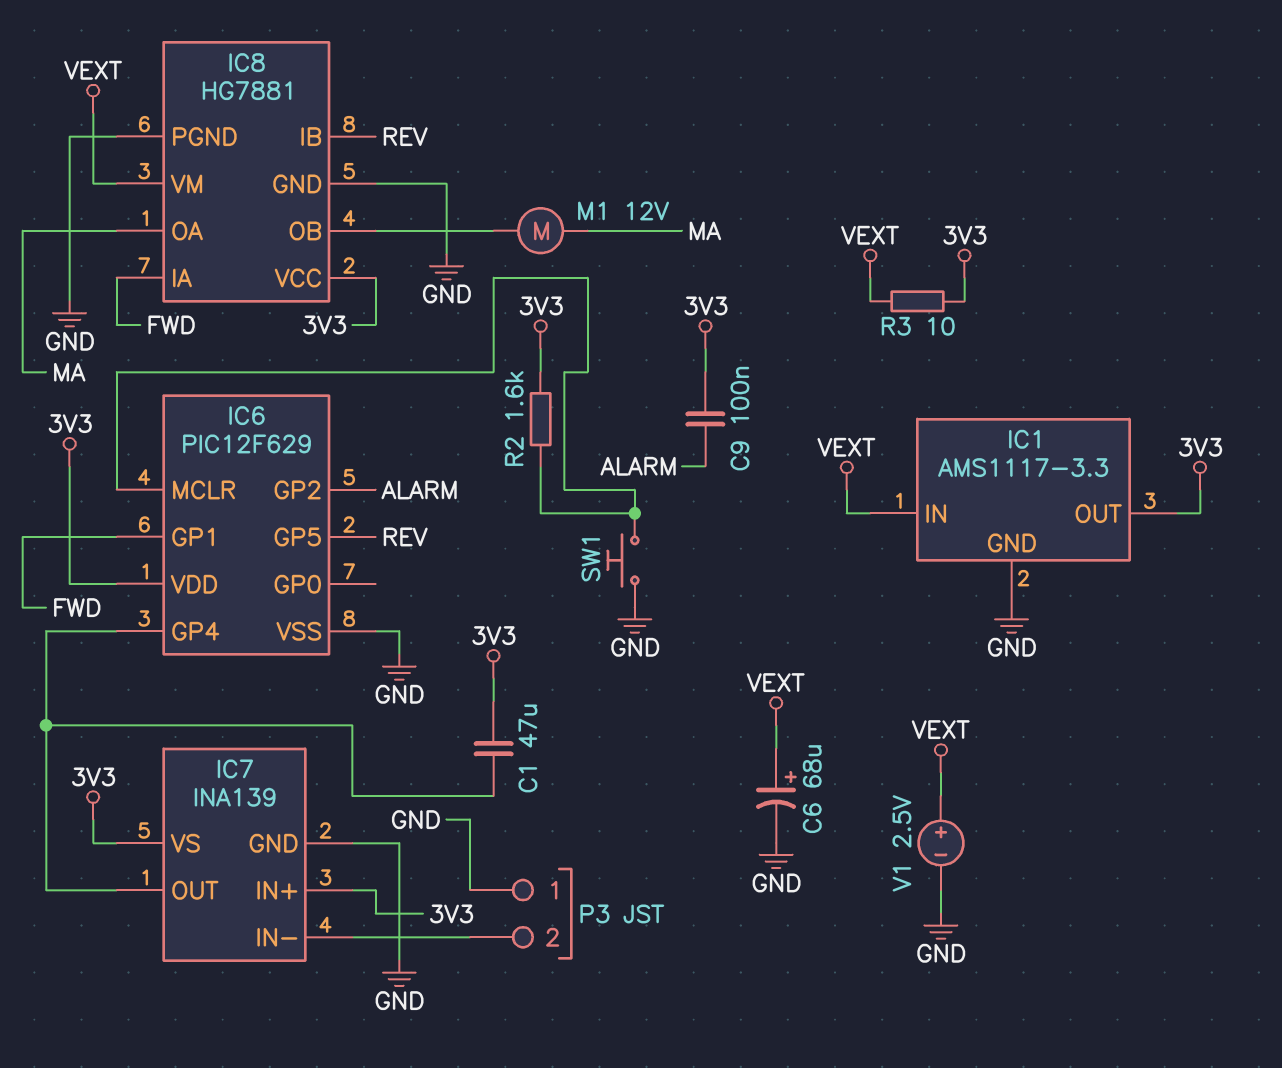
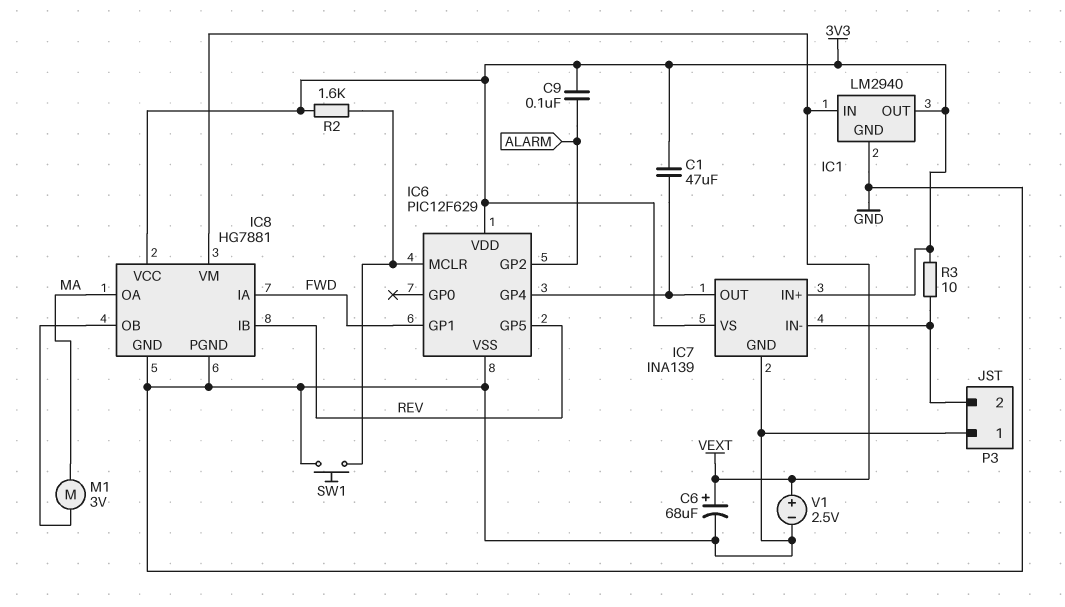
IC1: AMS1117-3.3 -> LM2940
M1: motor 12V (IC8/OB, MA) -> motor 3V (IC8/OB, MA)
R3: 10 (3V3, VEXT) -> 10 (3V3, IC7/IN-)

